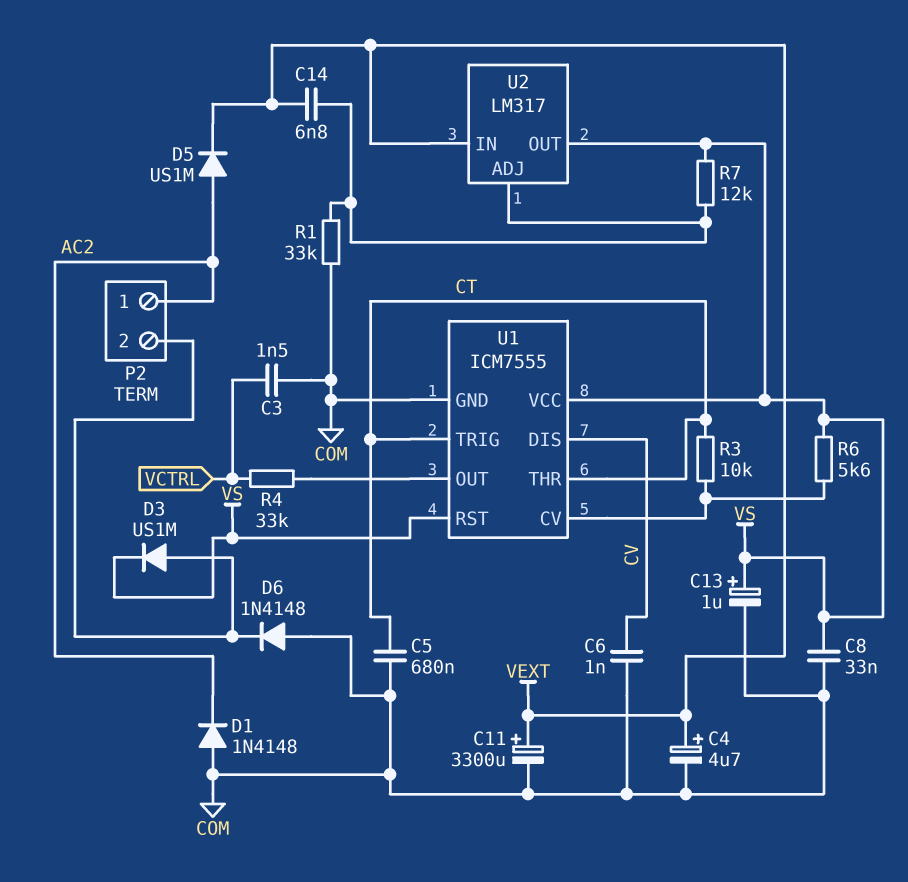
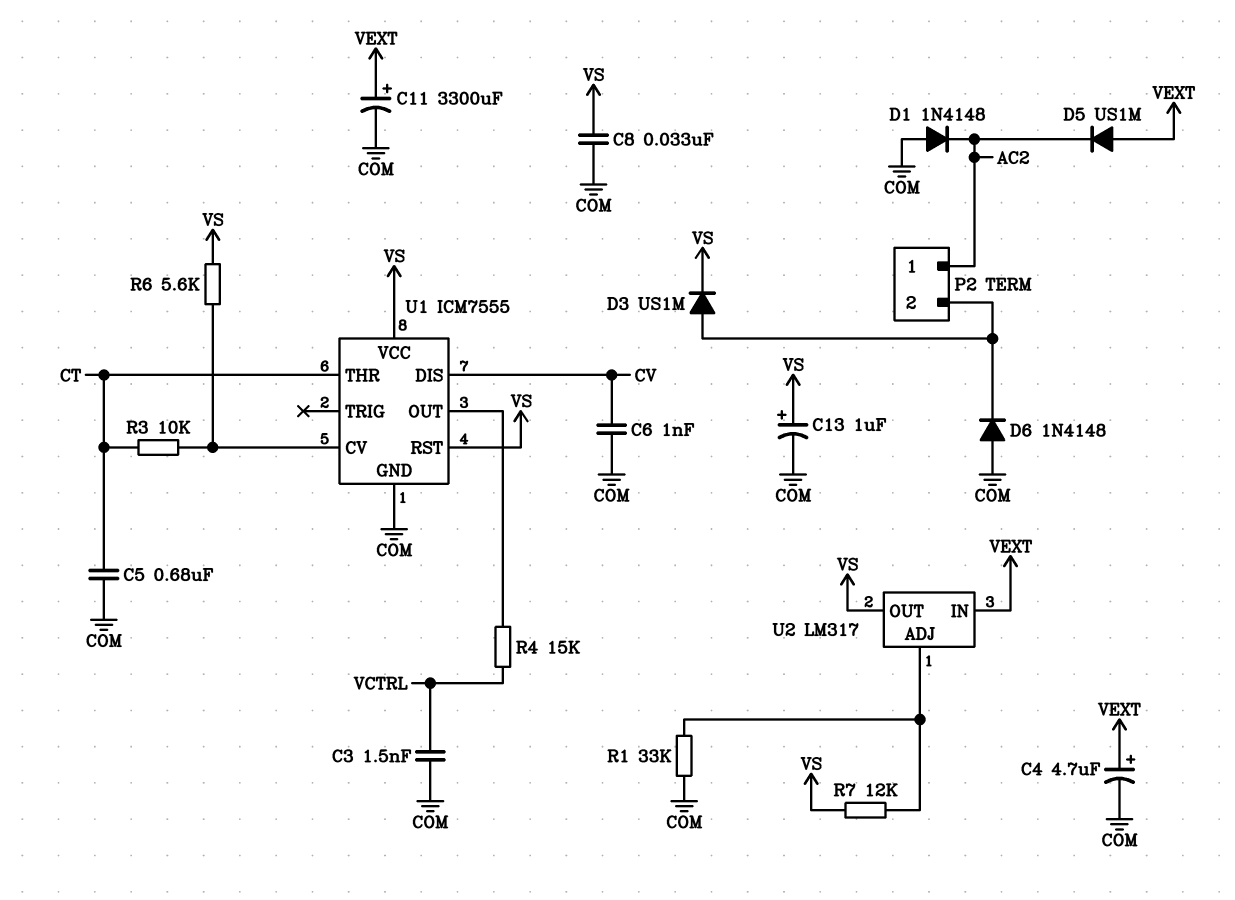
C14: 6.8nF (U2/ADJ, VEXT) -> none
D5: diode US1M (A AC2, K VEXT) -> diode US1M (A VEXT, K AC2)
R4: 33k (U1/OUT, VCTRL) -> 15k (U1/OUT, VCTRL)
U1 pin TRIG: CT -> none

